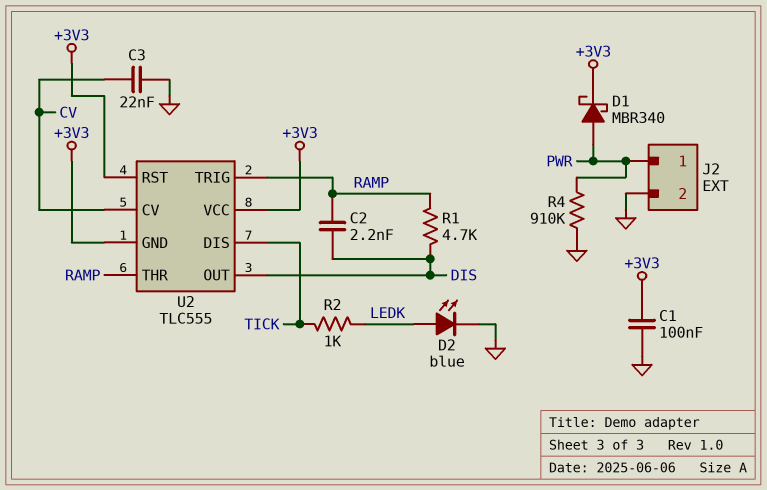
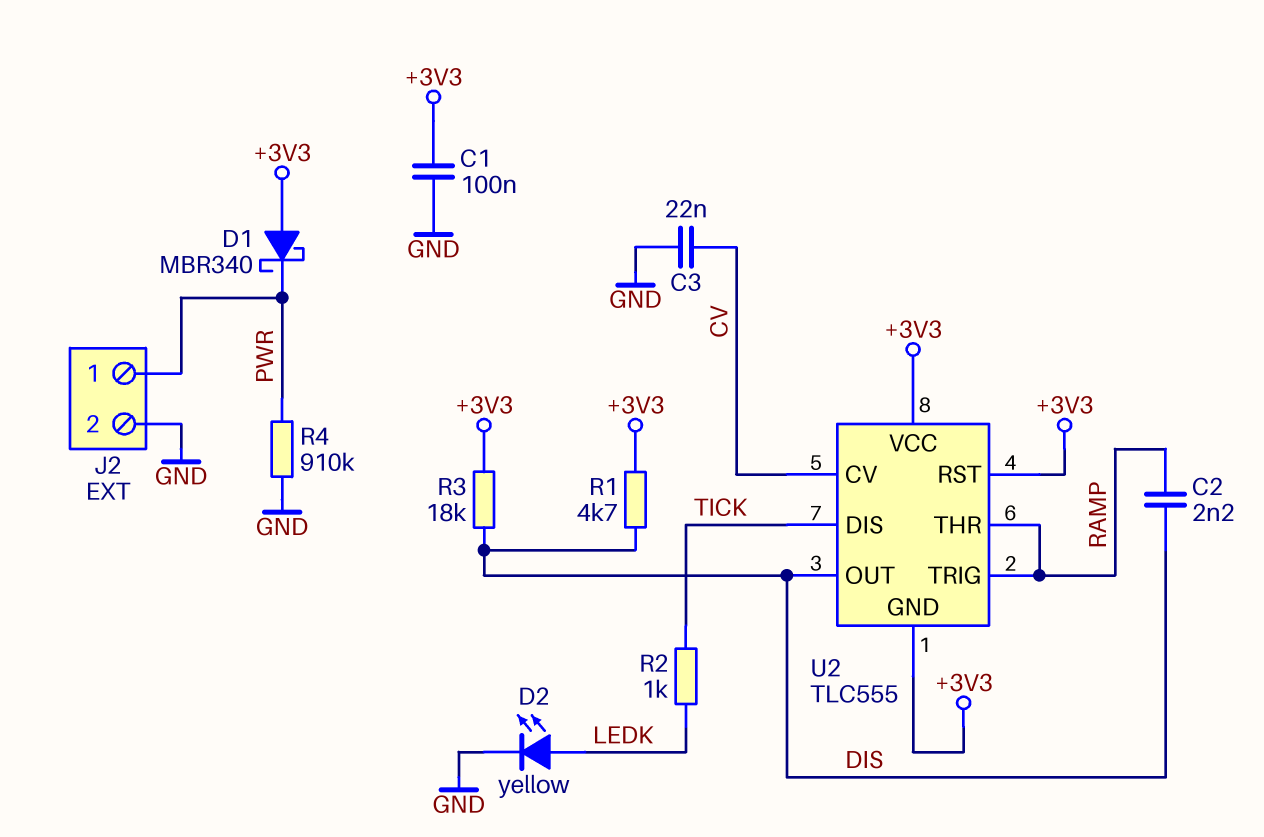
D1: schottky MBR340 (A PWR, K +3V3) -> schottky MBR340 (A +3V3, K PWR)
D2: LED blue (A LEDK, K GND) -> LED yellow (A LEDK, K GND)
R1: 4.7k (DIS, RAMP) -> 4.7k (+3V3, DIS)
R3: none -> 18k (+3V3, DIS)

